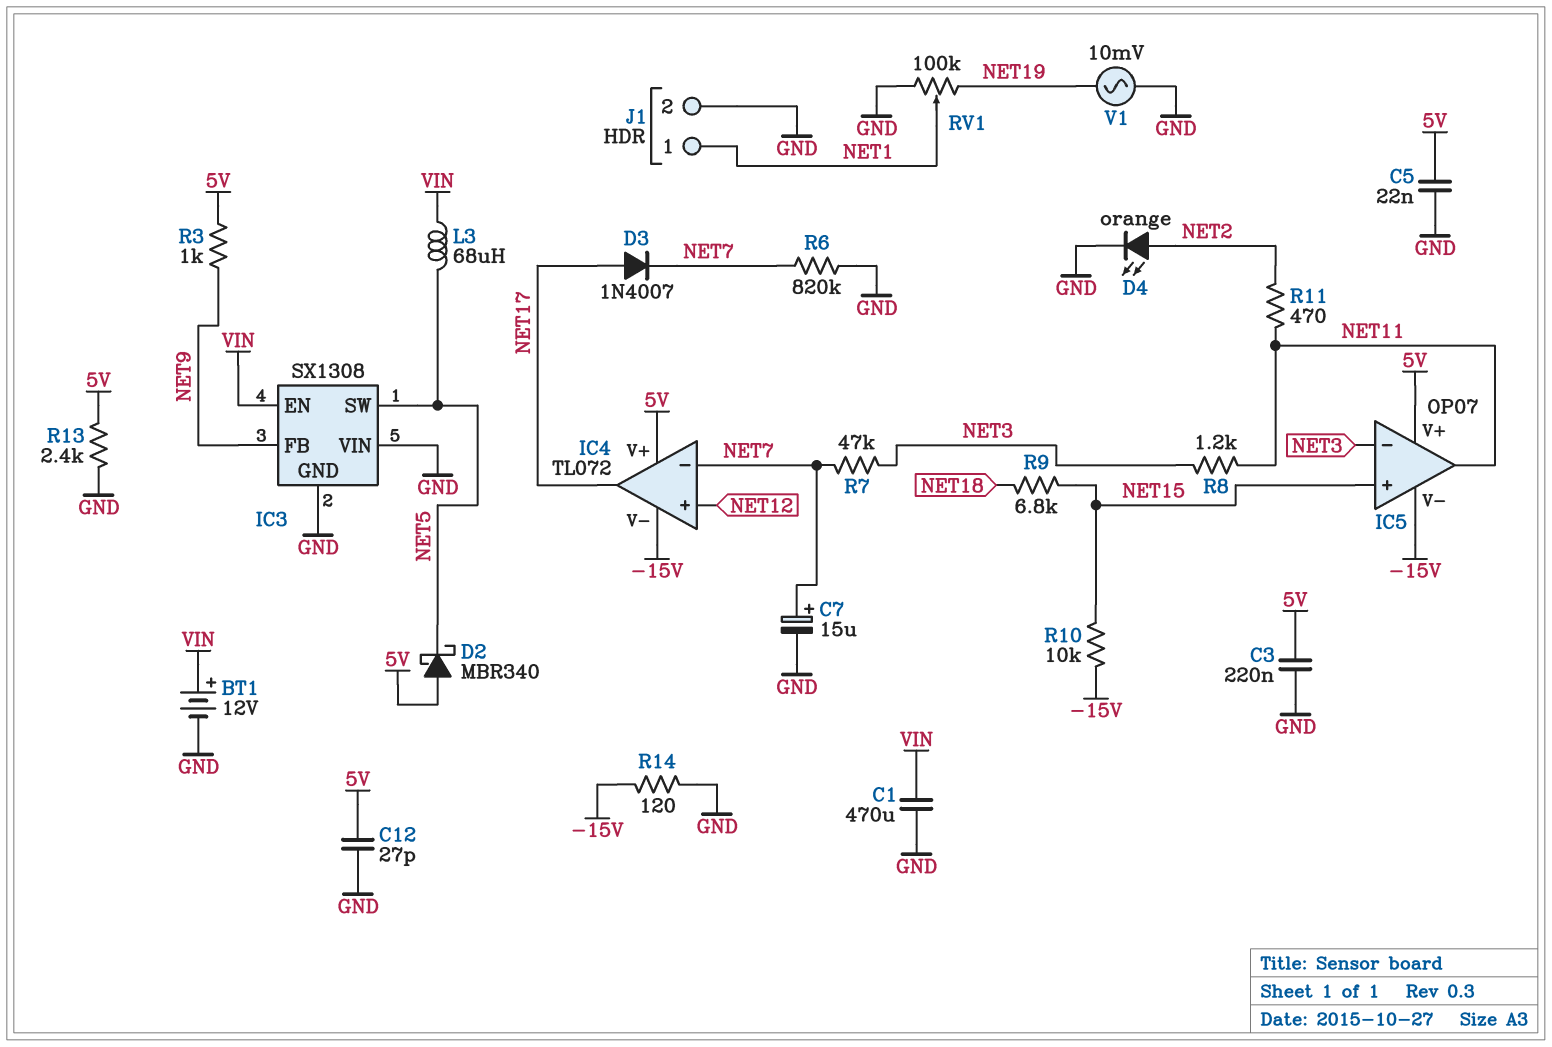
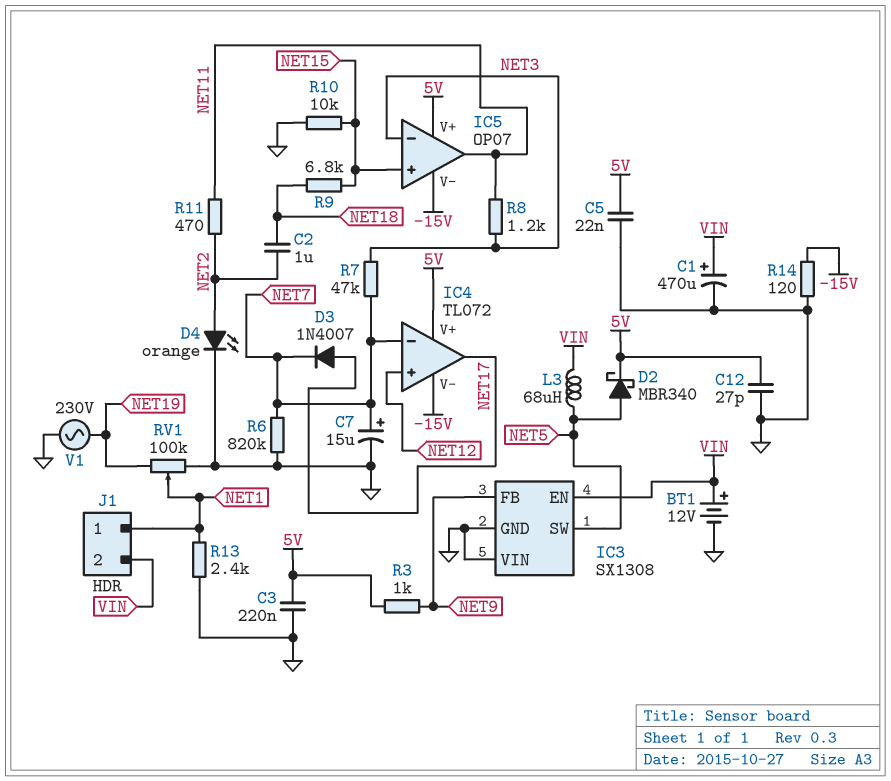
C1: 470uF (GND, VIN) -> 470uF (plus VIN, minus GND)
C2: none -> 1uF (NET2, NET18)
D2: schottky MBR340 (A 5V, K NET5) -> schottky MBR340 (A NET5, K 5V)
J1 pin 2: GND -> VIN
R10: 10k (-15V, NET15) -> 10k (GND, NET15)
R13: 2.4k (5V, GND) -> 2.4k (GND, NET1)
V1: AC 10mV (GND, NET19) -> AC 230V (GND, NET19)

